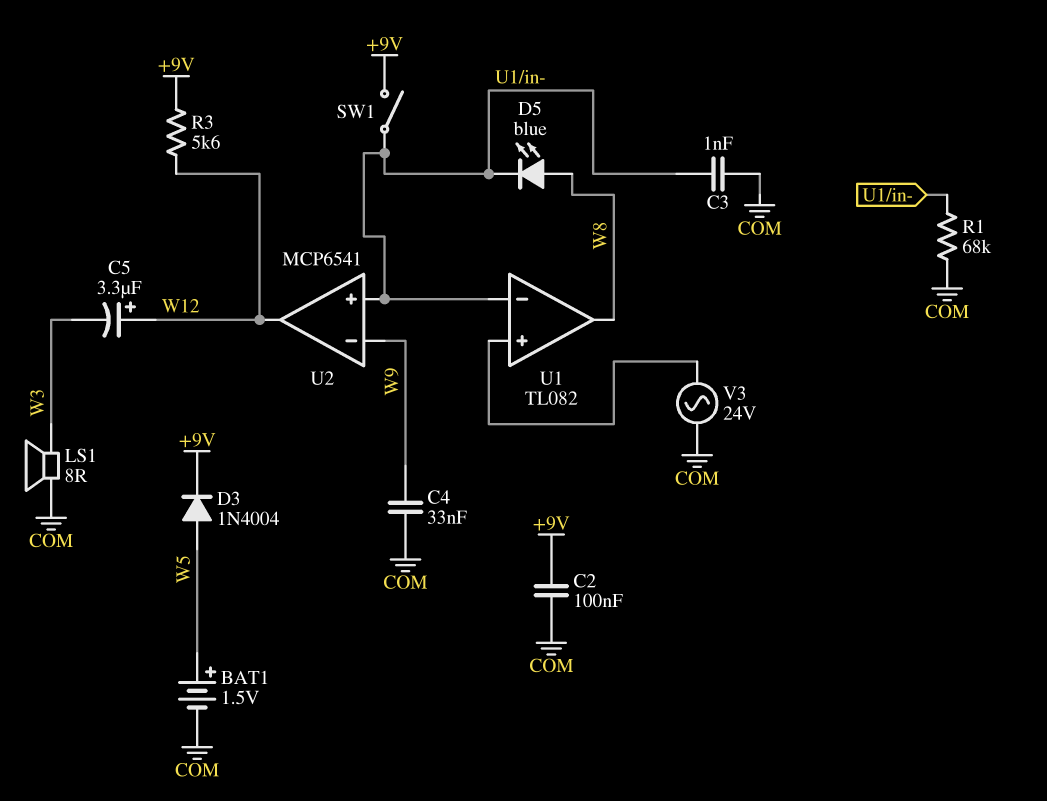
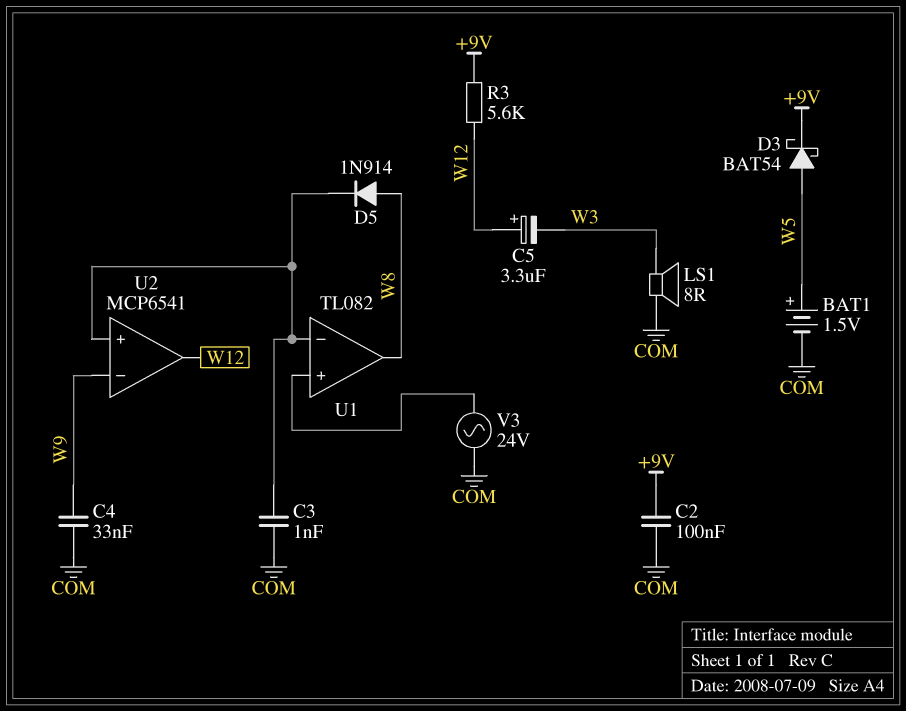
D3: diode 1N4004 (A W5, K +9V) -> schottky BAT54 (A W5, K +9V)
D5: LED blue (A W8, K U1/in-) -> diode 1N914 (A W8, K U1/in-)
R1: 68k (COM, U1/in-) -> none
SW1: switch (+9V, U1/in-) -> none

